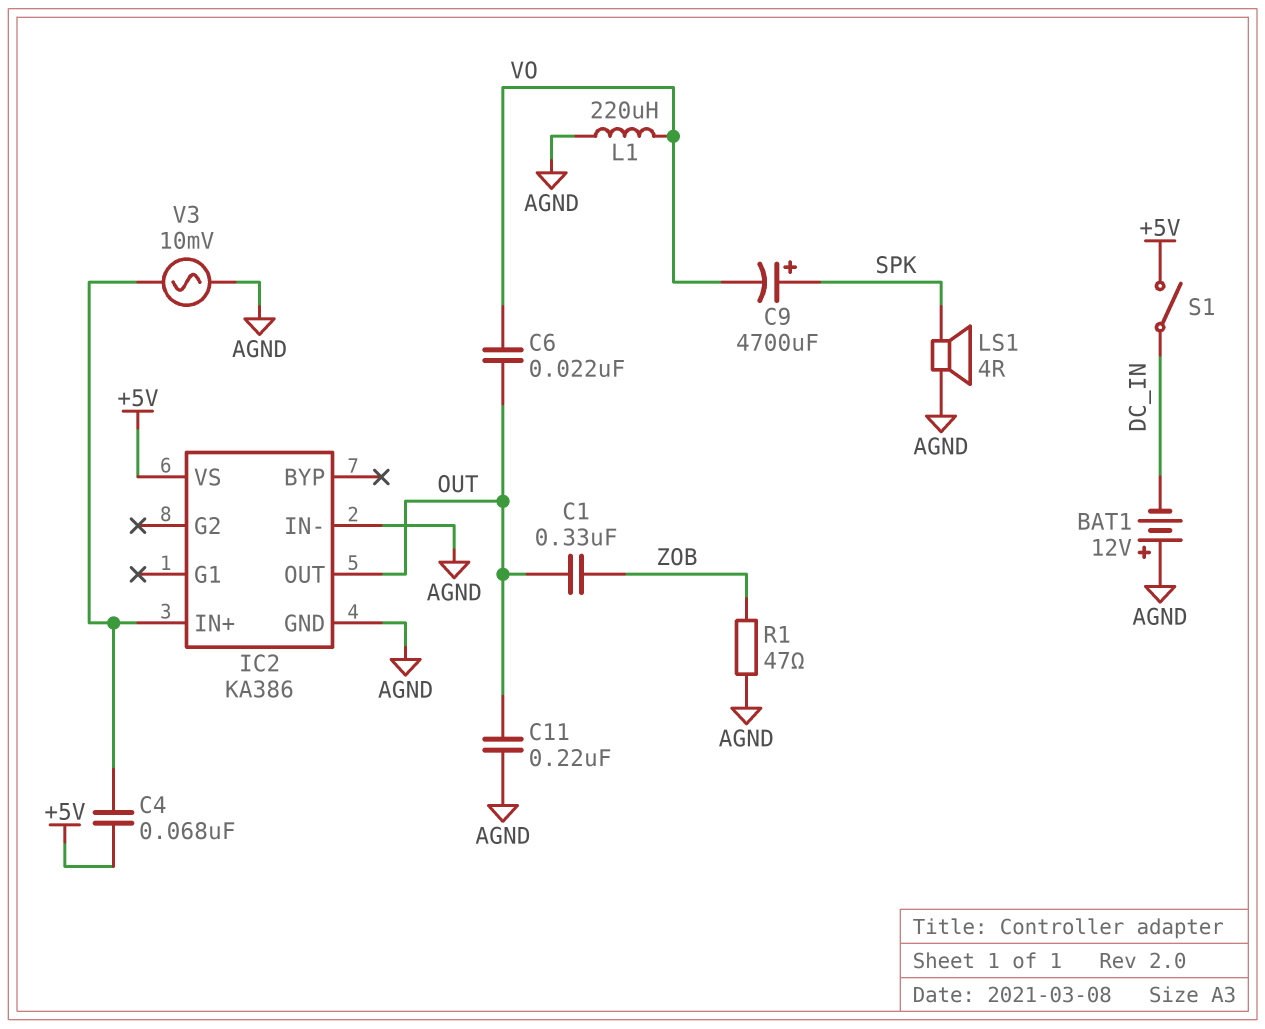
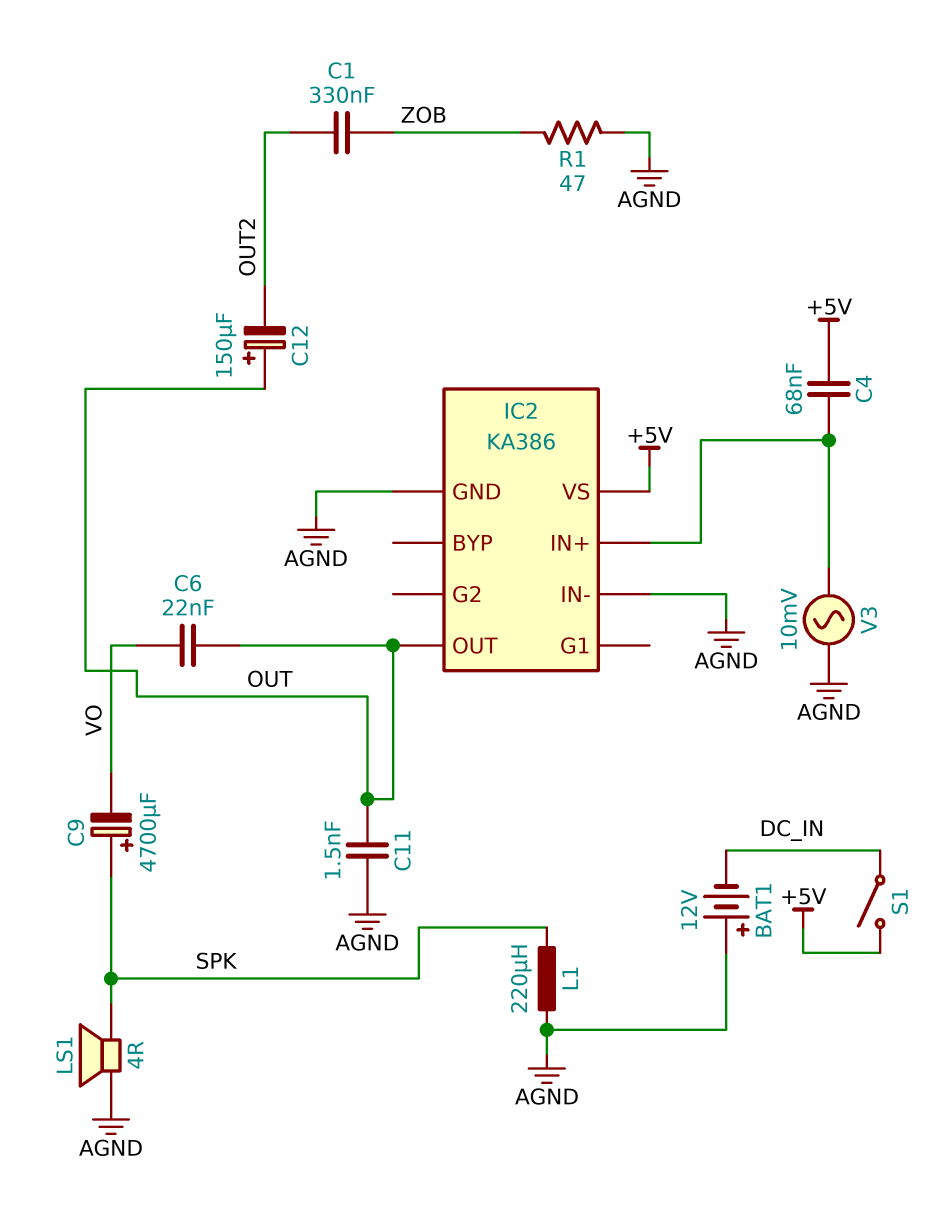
C1: 330nF (OUT, ZOB) -> 330nF (OUT2, ZOB)
C11: 220nF (AGND, OUT) -> 1.5nF (AGND, OUT)
C12: none -> 150uF (plus OUT, minus OUT2)
L1: 220uH (AGND, VO) -> 220uH (AGND, SPK)

